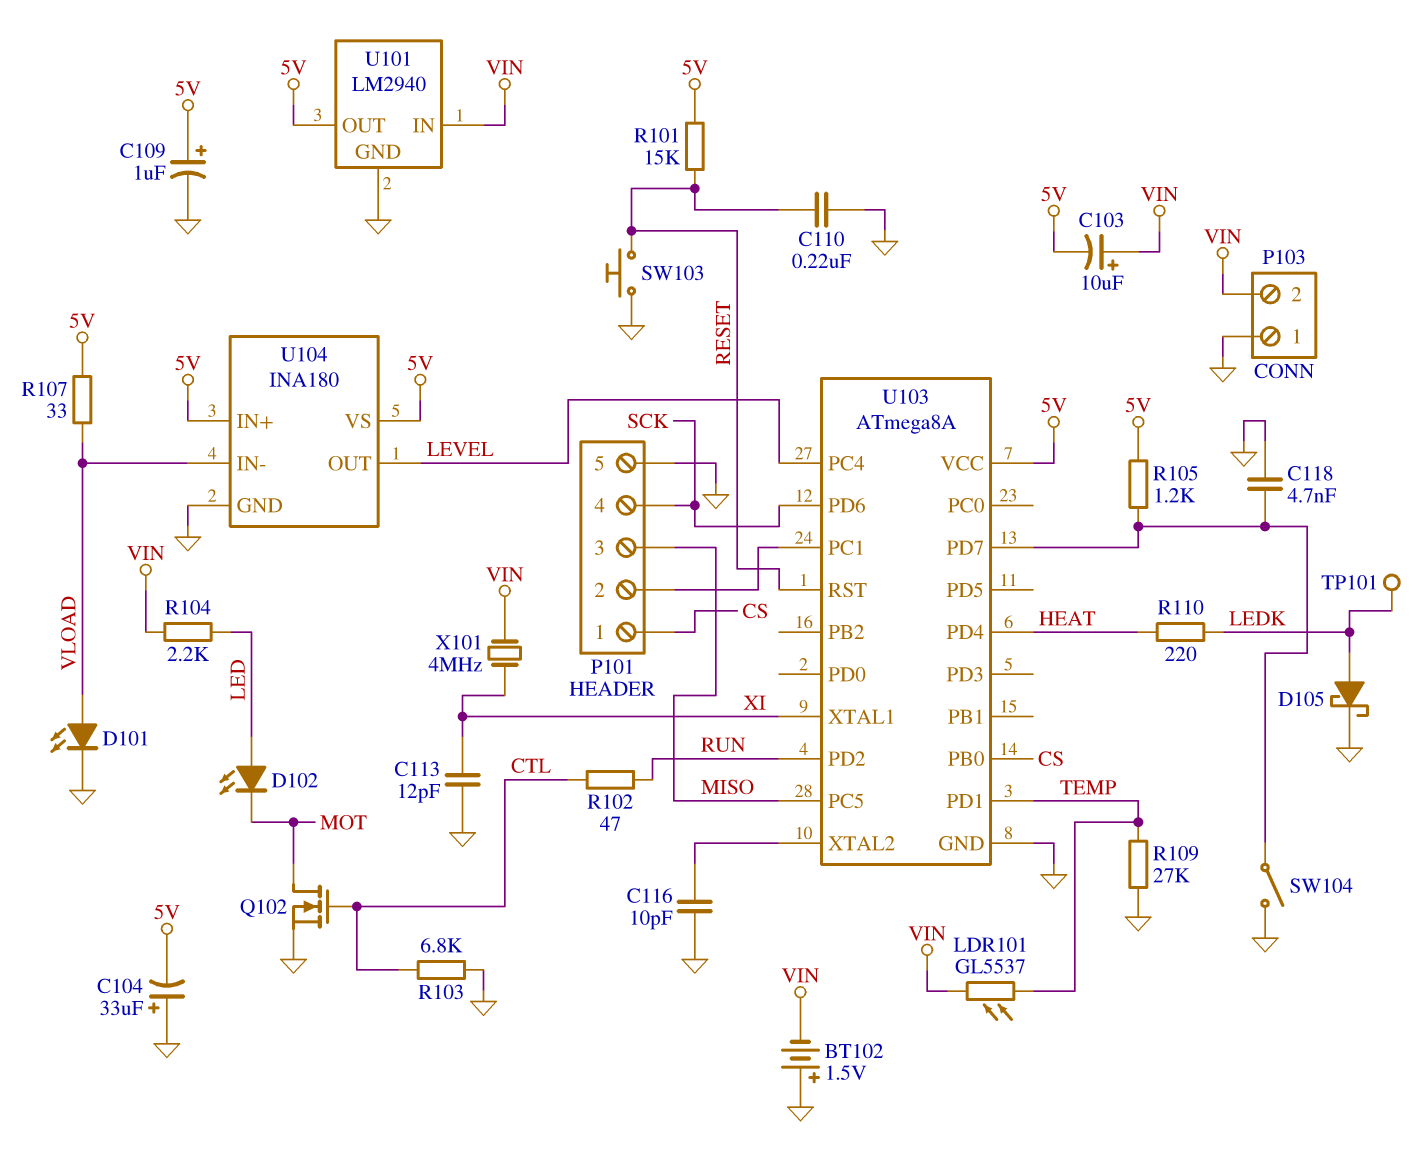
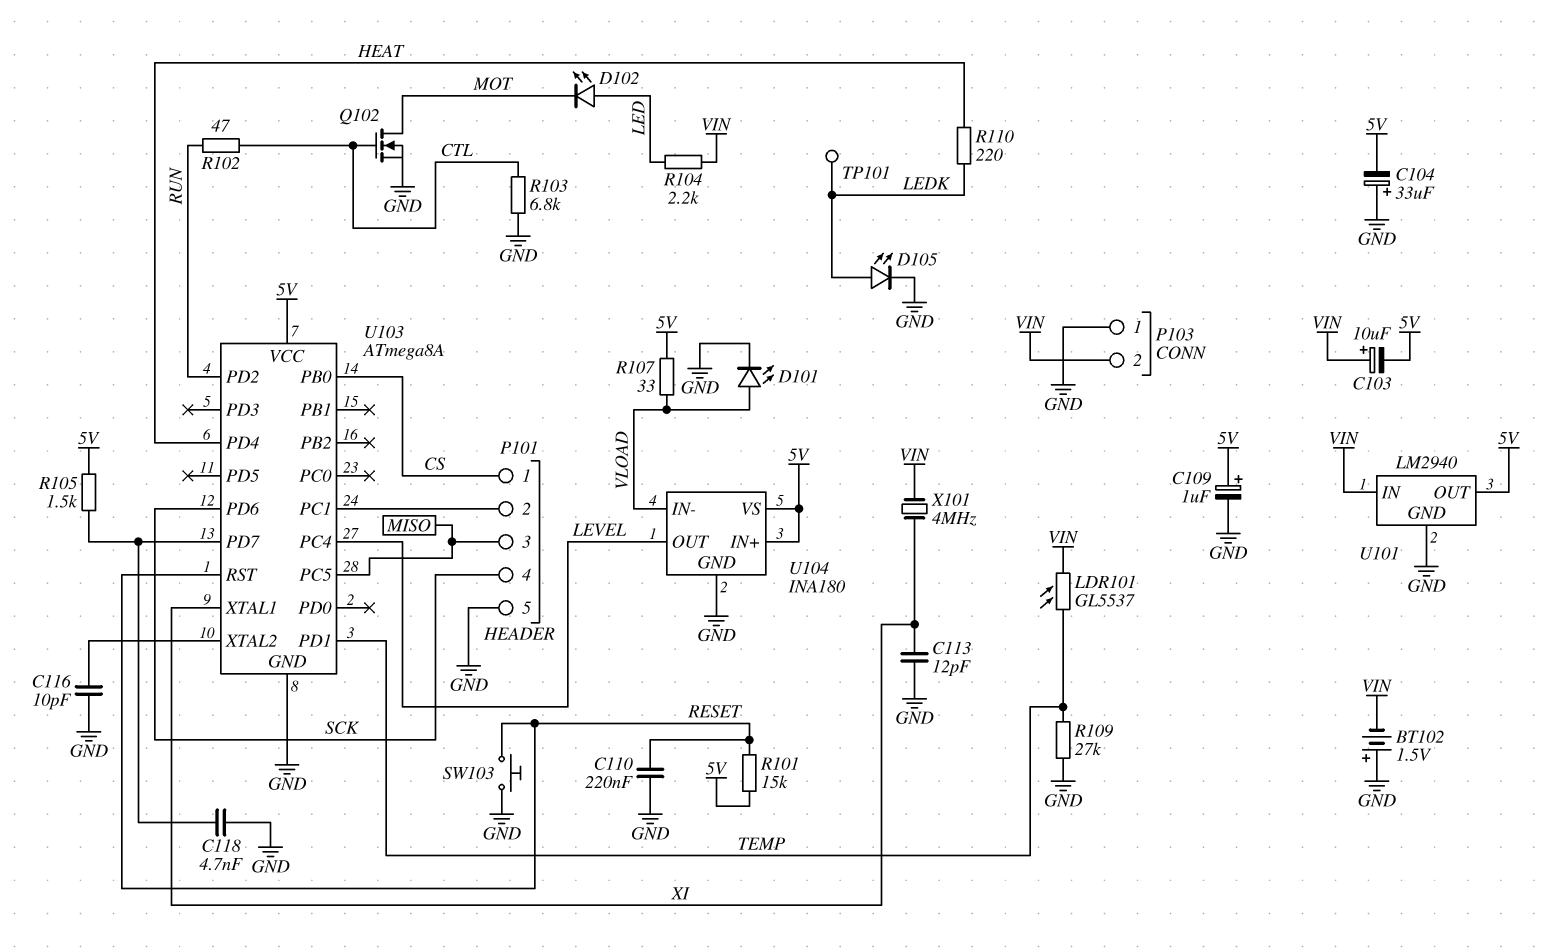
D105: schottky (A LEDK, K GND) -> LED (A LEDK, K GND)
R105: 1.2k (5V, U103/PD7) -> 1.5k (5V, U103/PD7)
SW104: switch (GND, U103/PD7) -> none

